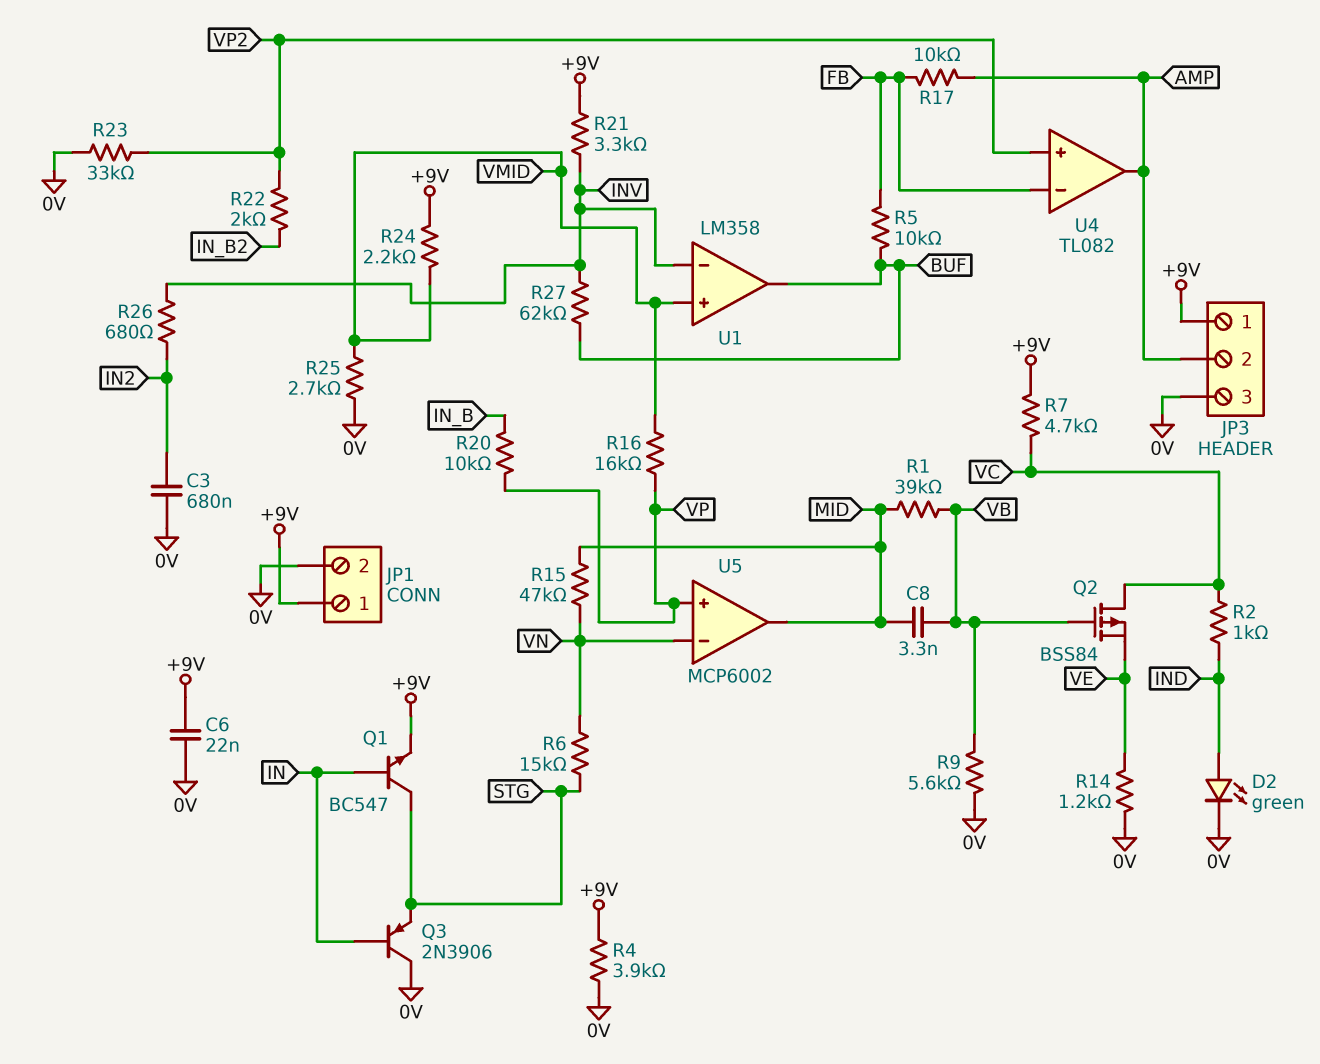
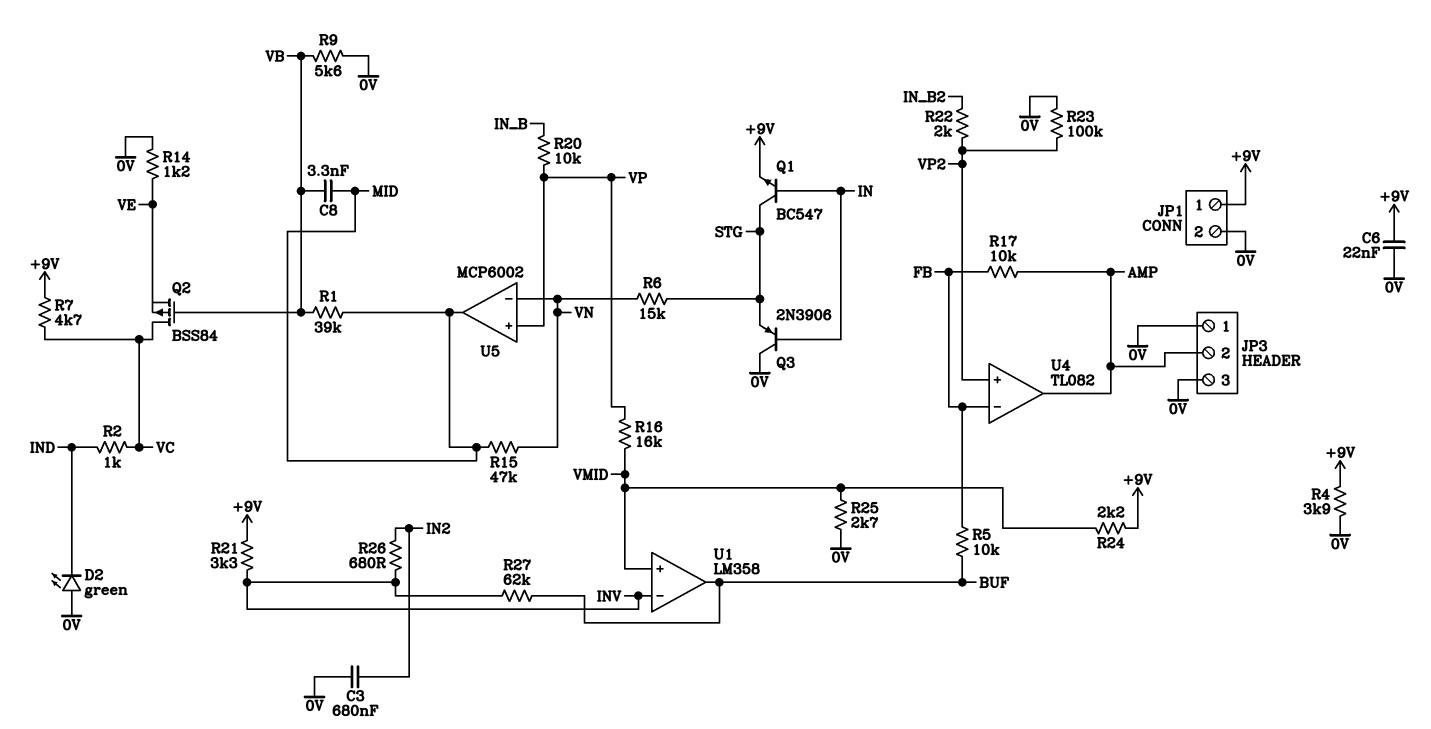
D2: LED green (A IND, K 0V) -> LED green (A 0V, K IND)
JP3 pin 1: +9V -> 0V
R23: 33k (0V, VP2) -> 100k (0V, VP2)

